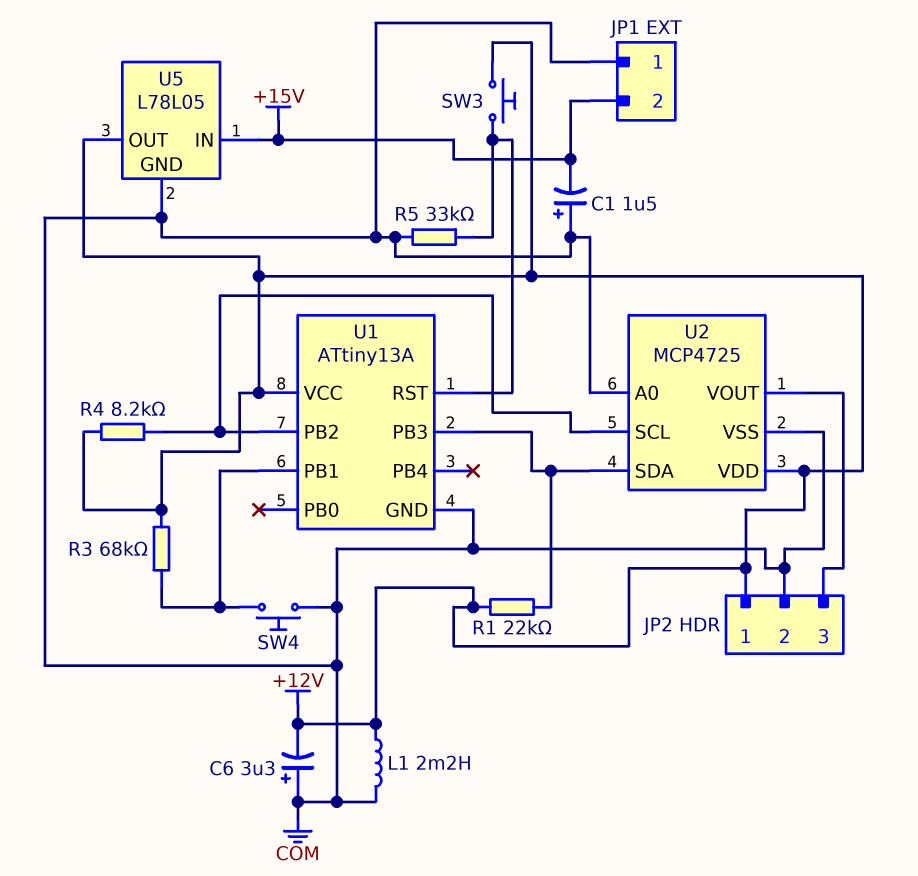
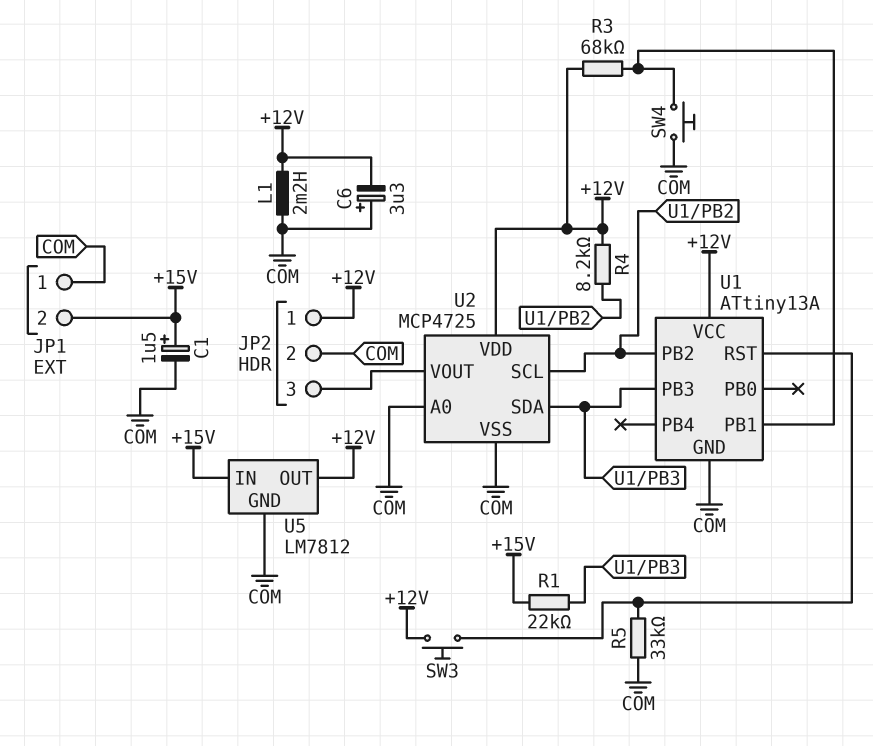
C1: 1.5uF (plus COM, minus +15V) -> 1.5uF (plus +15V, minus COM)
R1: 22k (+12V, U1/PB3) -> 22k (+15V, U1/PB3)
U5: L78L05 -> LM7812

